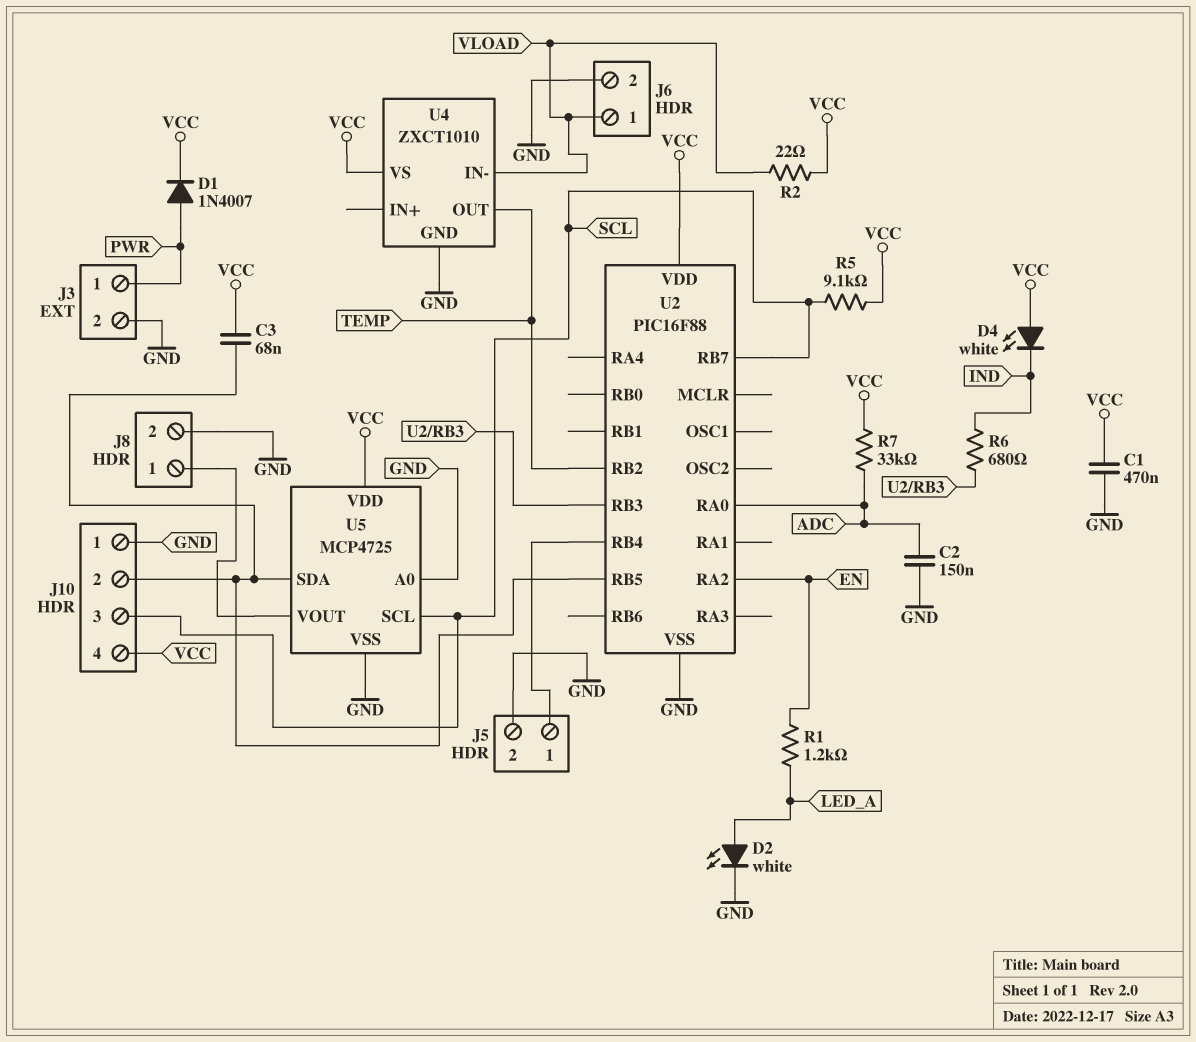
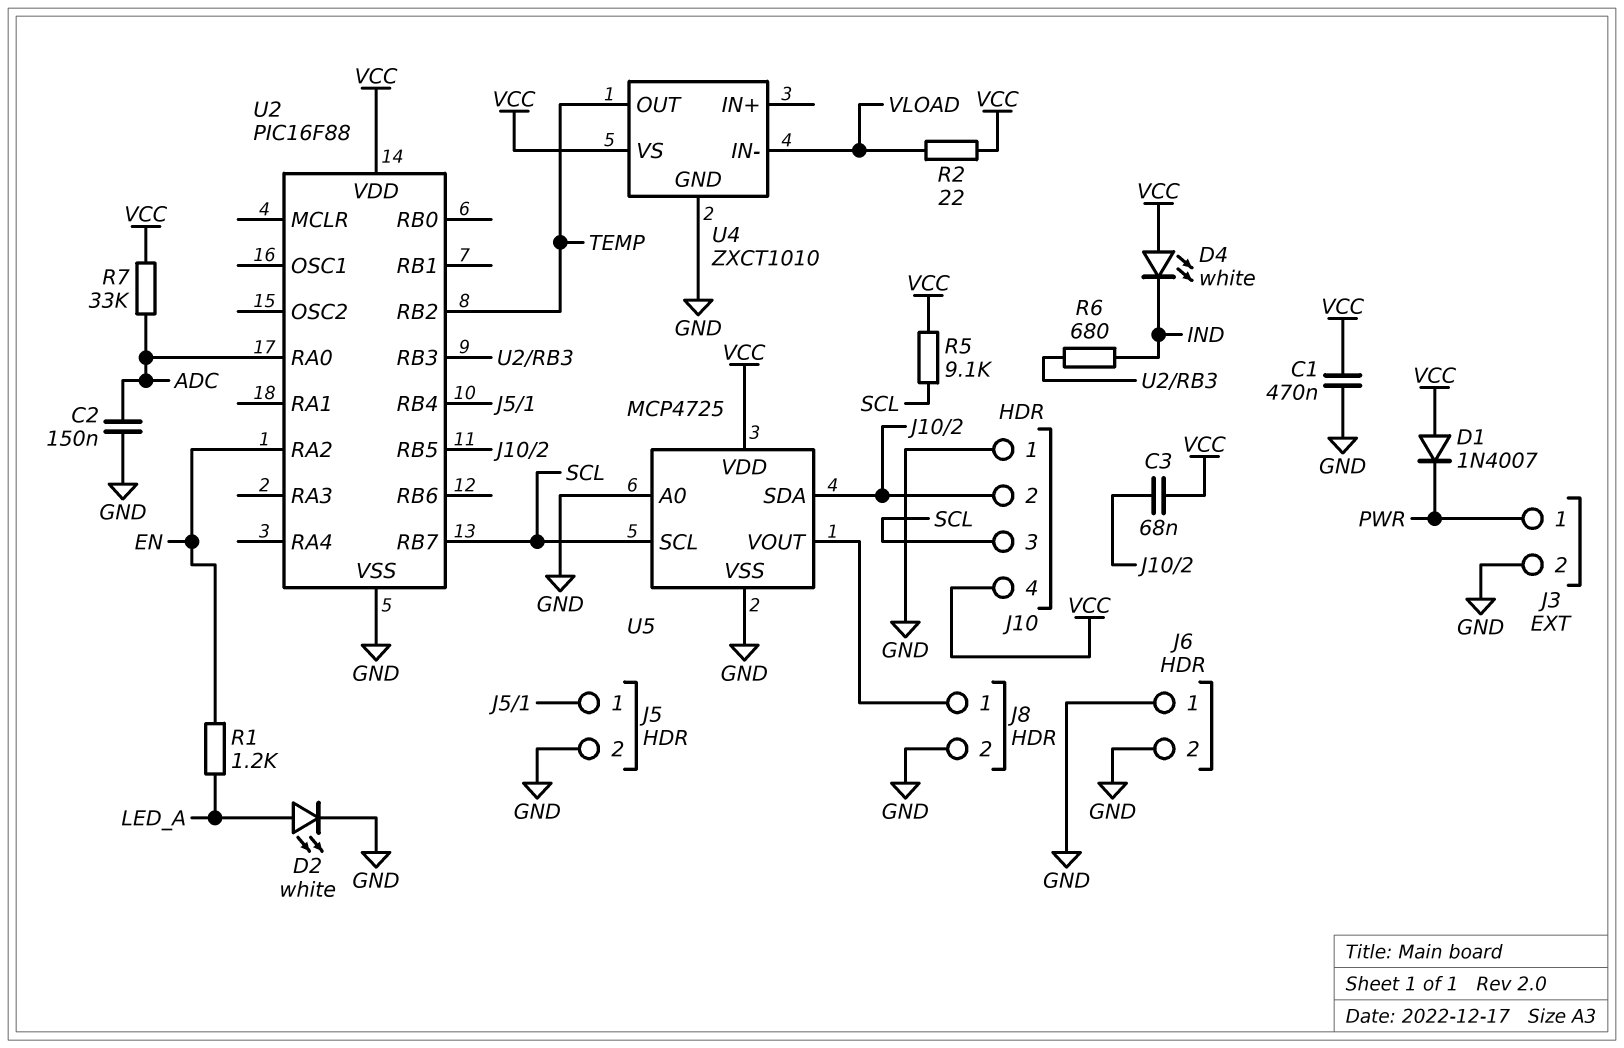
D1: diode 1N4007 (A PWR, K VCC) -> diode 1N4007 (A VCC, K PWR)
J6 pin 1: VLOAD -> GND

